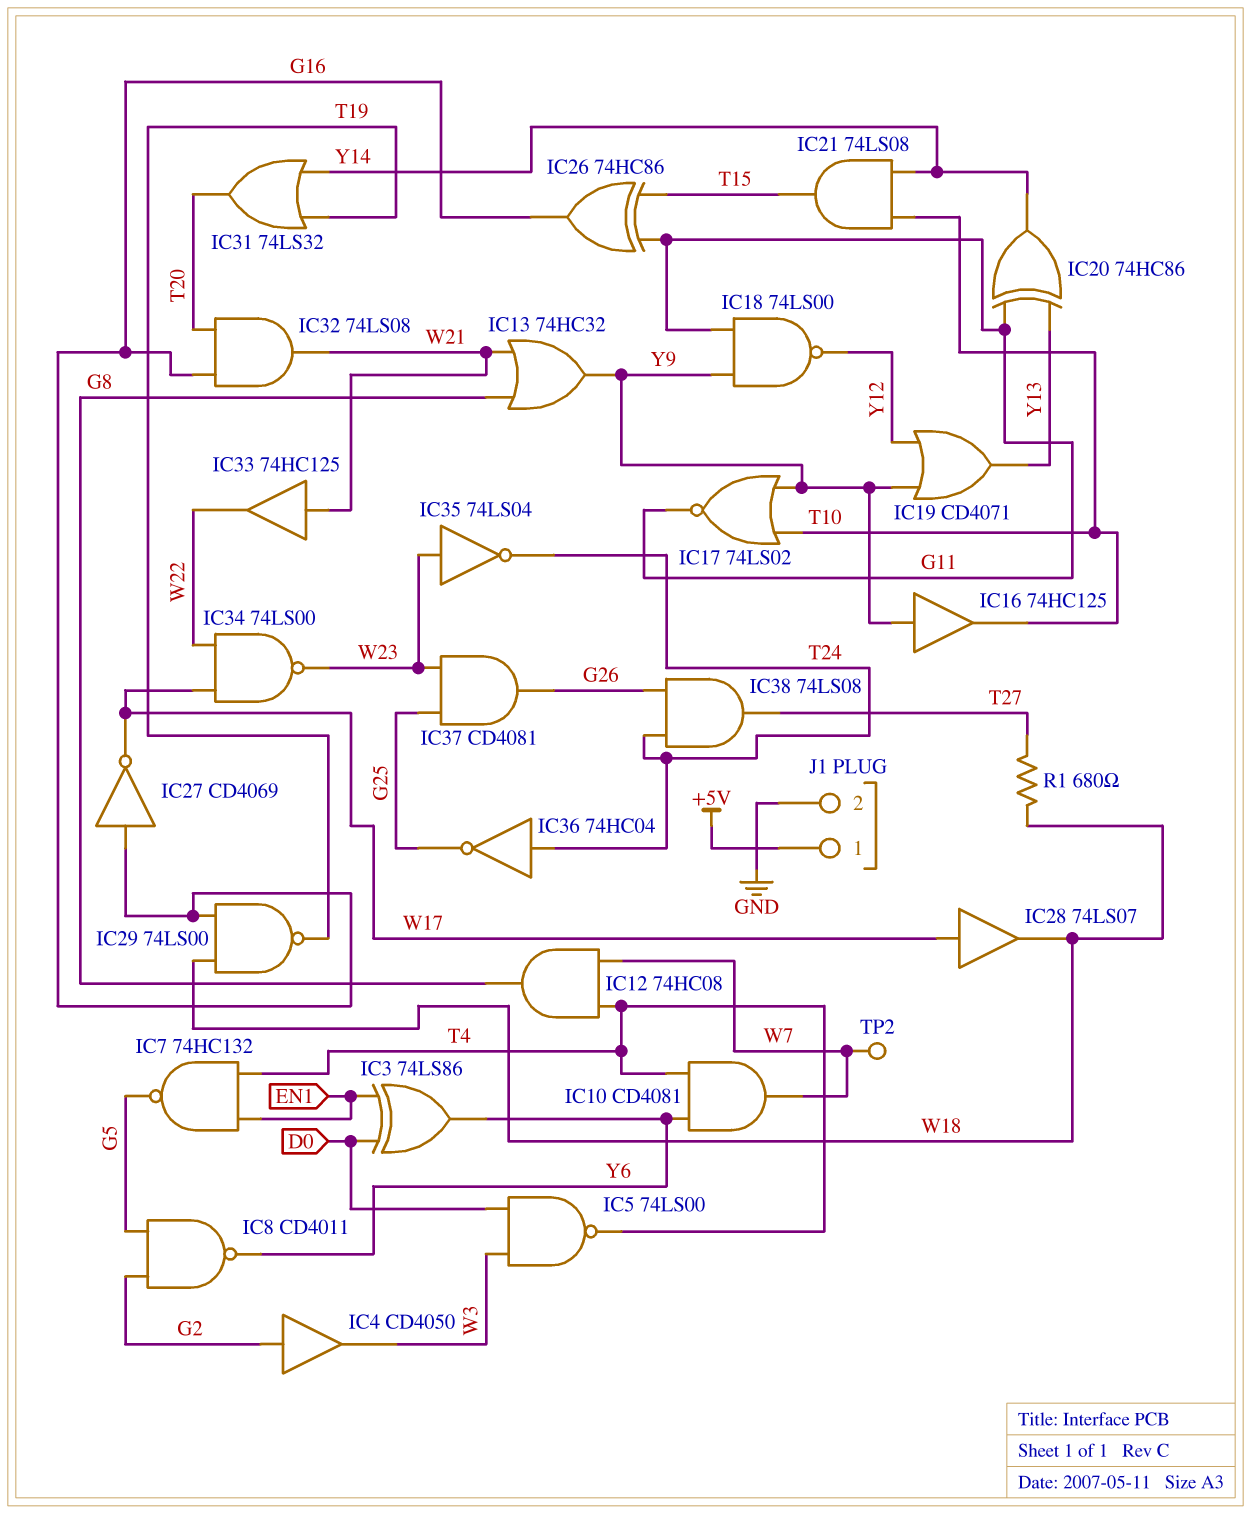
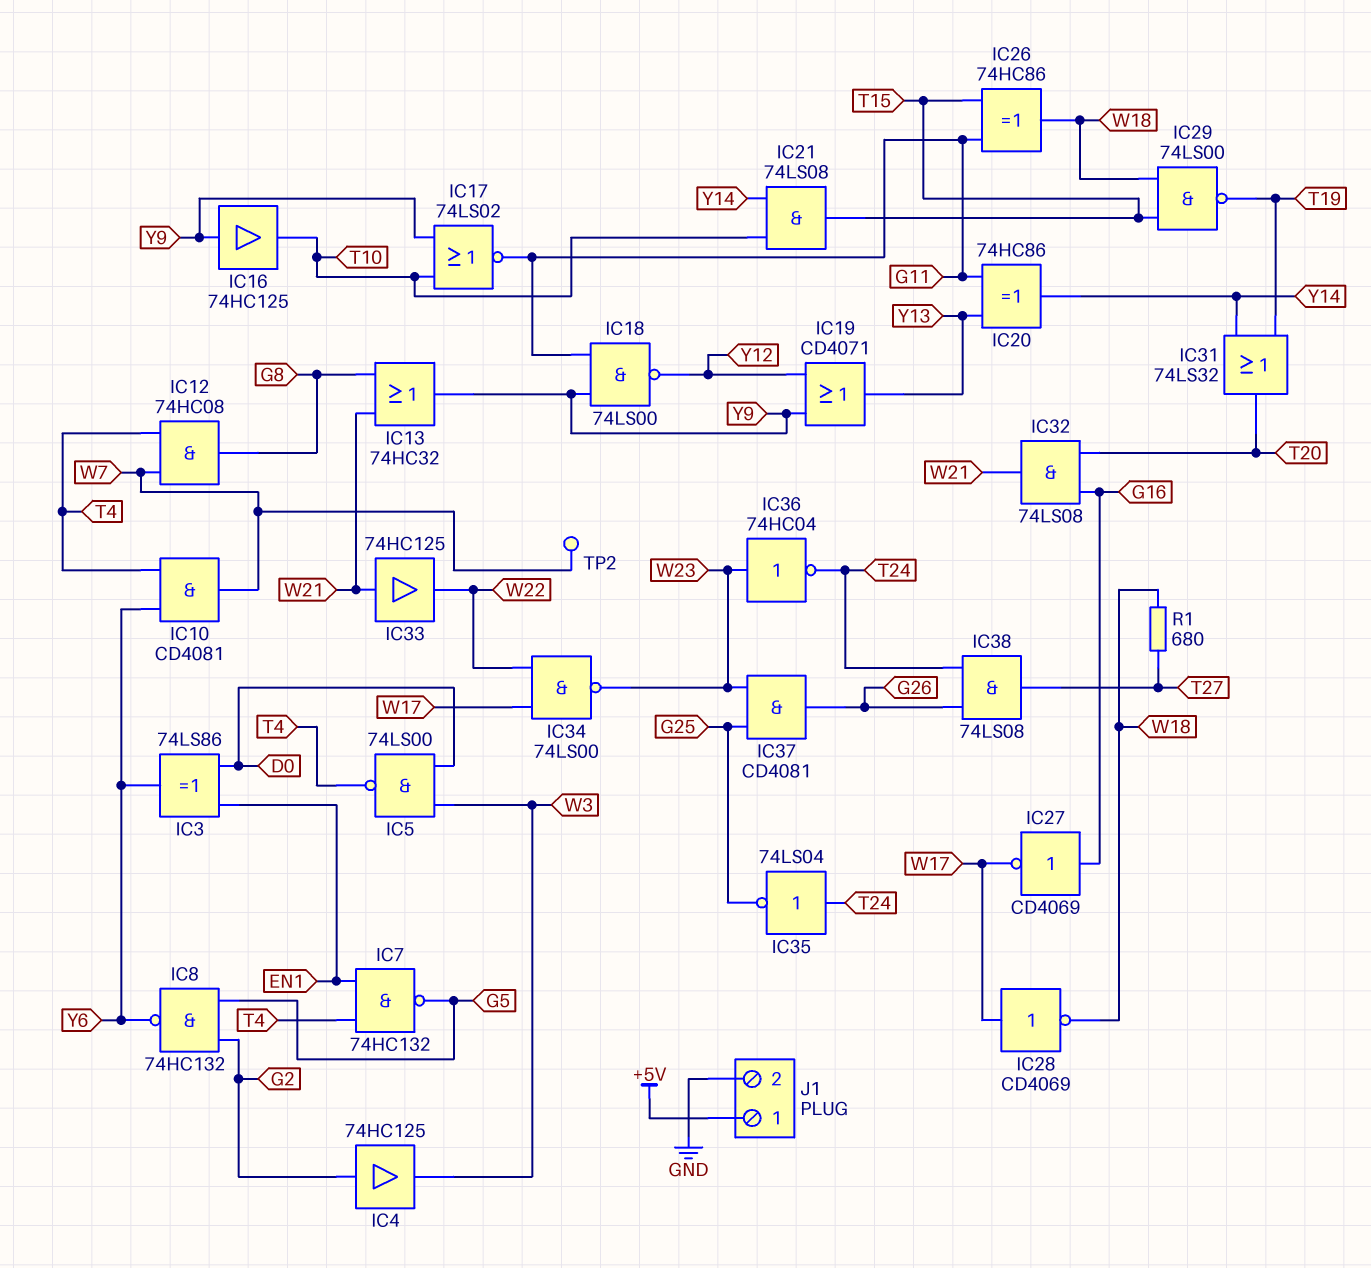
IC4: buffer CD4050 (in G2, out W3) -> buffer 74HC125 (in G2, out W3)
IC8: NAND CD4011 (in G2, in G5, out Y6) -> NAND 74HC132 (in G2, in G5, out Y6)
IC26: XOR 74HC86 (in G11, in T15, out G16) -> XOR 74HC86 (in G11, in T15, out W18)
IC28: buffer 74LS07 (in W17, out W18) -> NOT CD4069 (in W17, out W18)
IC29: NAND 74LS00 (in G16, in W18, out T19) -> NAND 74LS00 (in T15, in W18, out T19)
IC35: NOT 74LS04 (in W23, out T24) -> NOT 74LS04 (in T24, out G25)
IC36: NOT 74HC04 (in T24, out G25) -> NOT 74HC04 (in W23, out T24)

